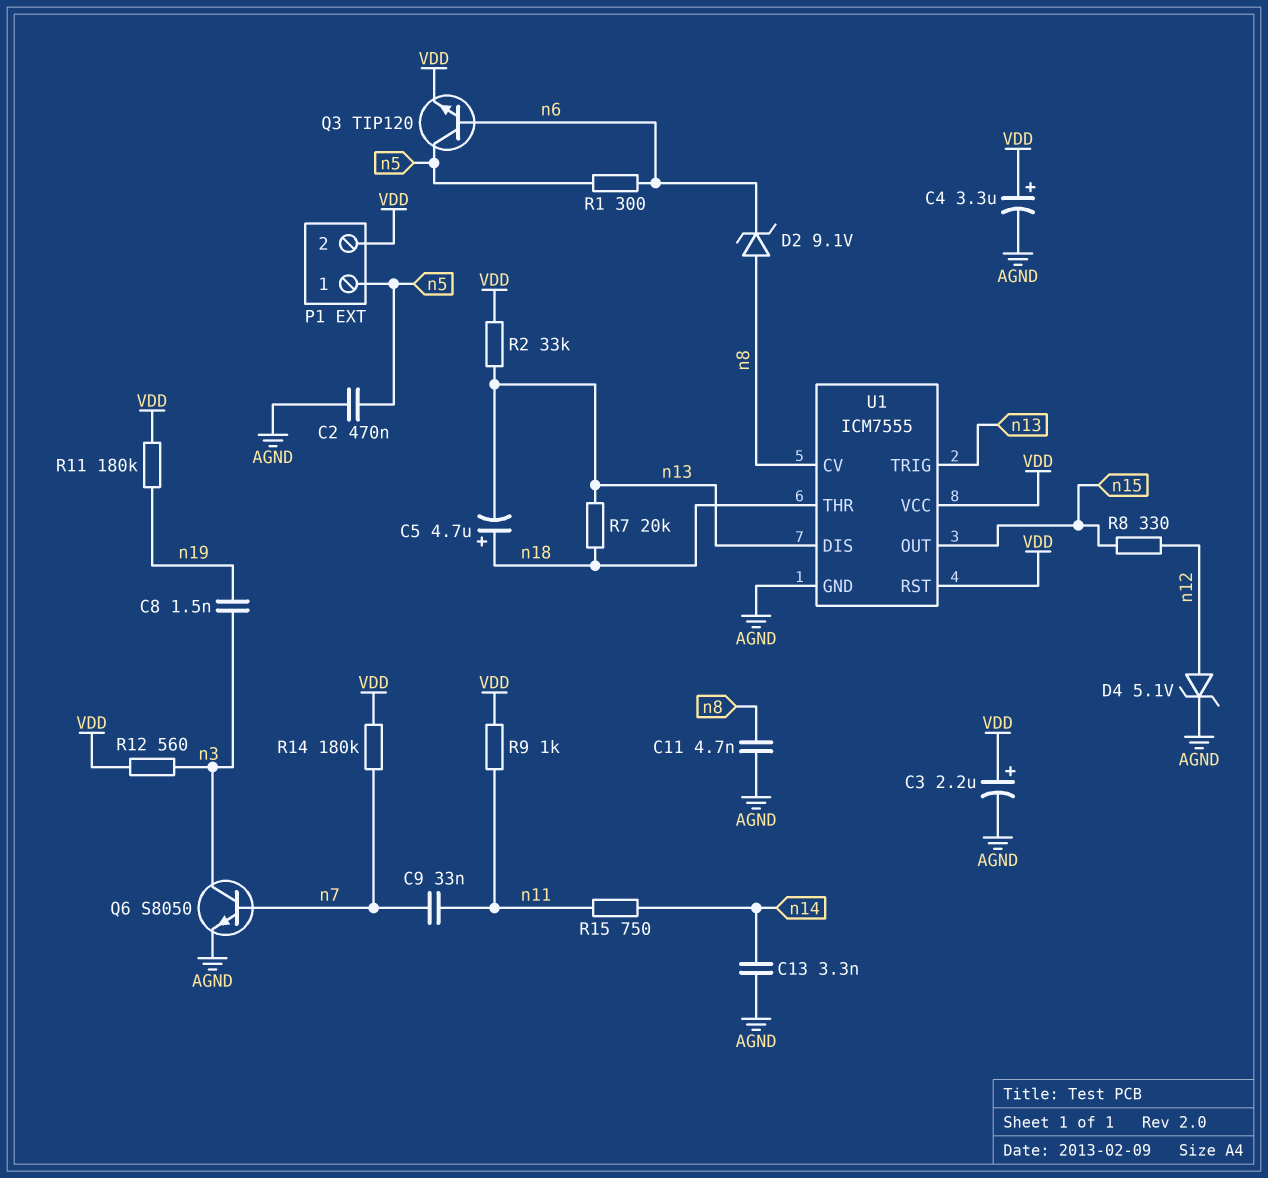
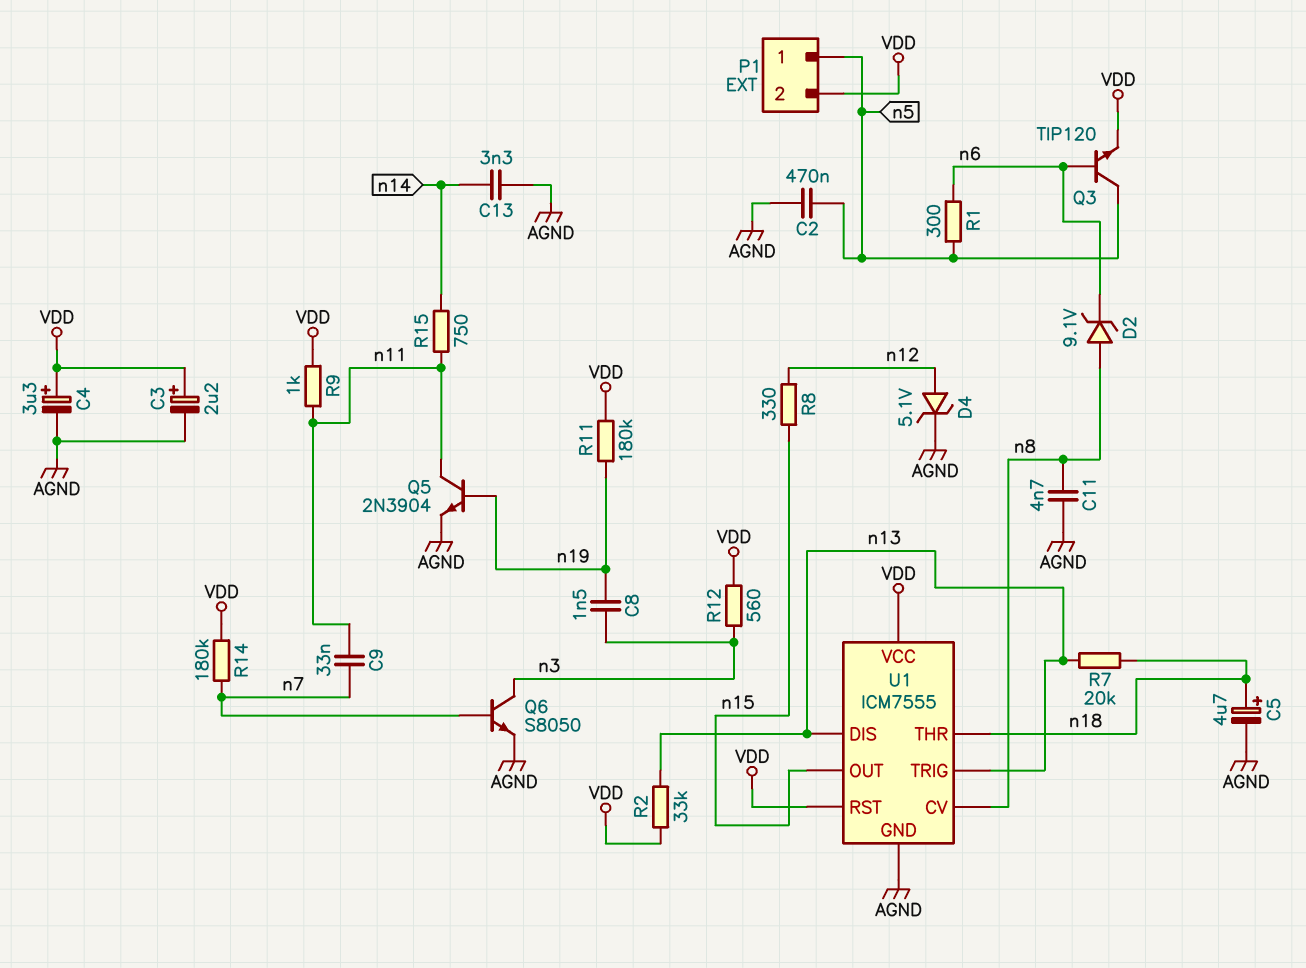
C5: 4.7uF (plus n18, minus n13) -> 4.7uF (plus n18, minus AGND)
Q5: none -> NPN 2N3904 (B n19, C n11, E AGND)

